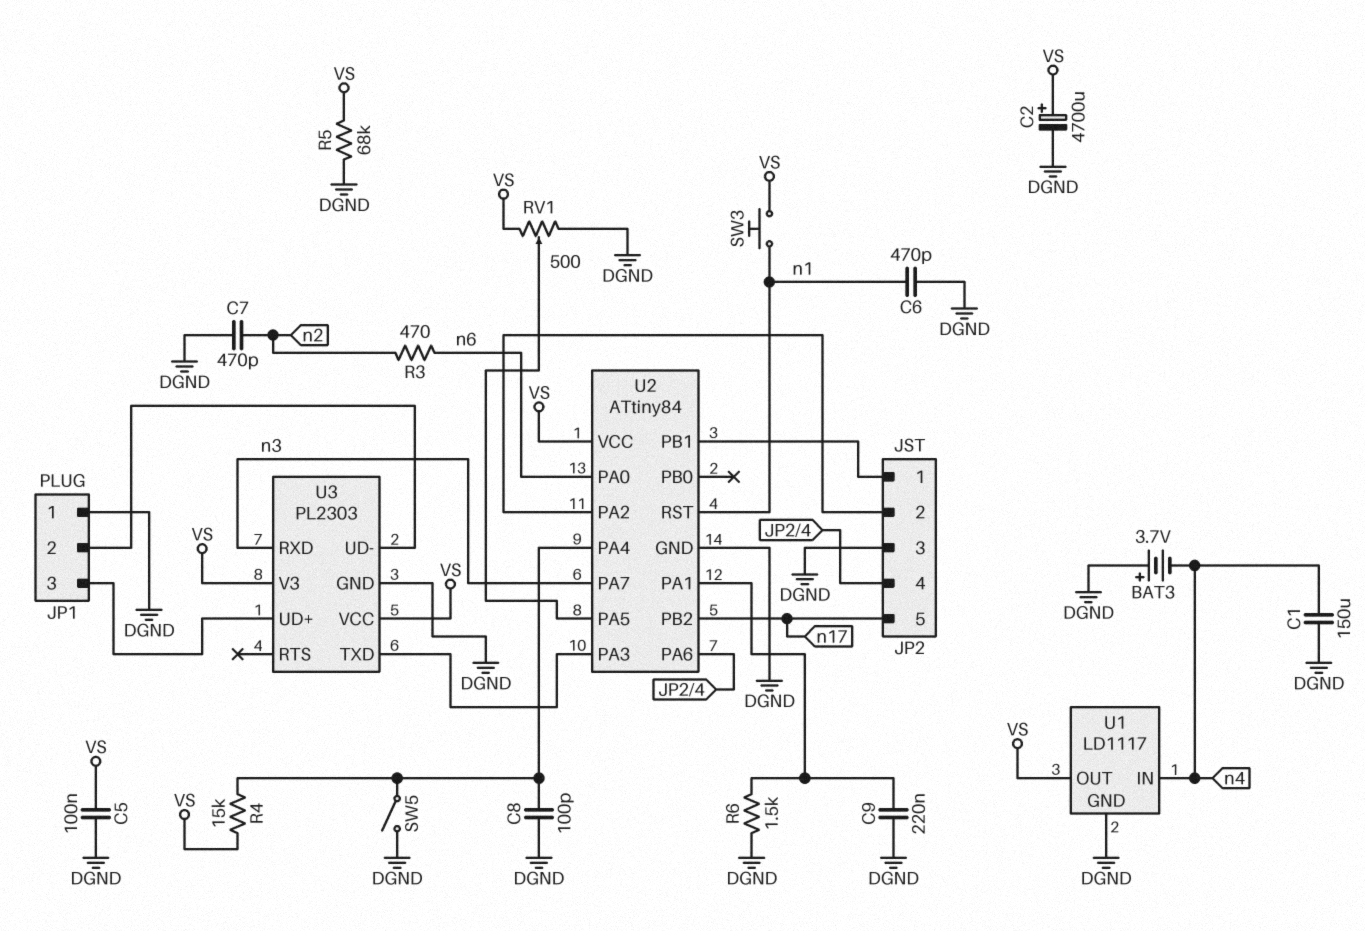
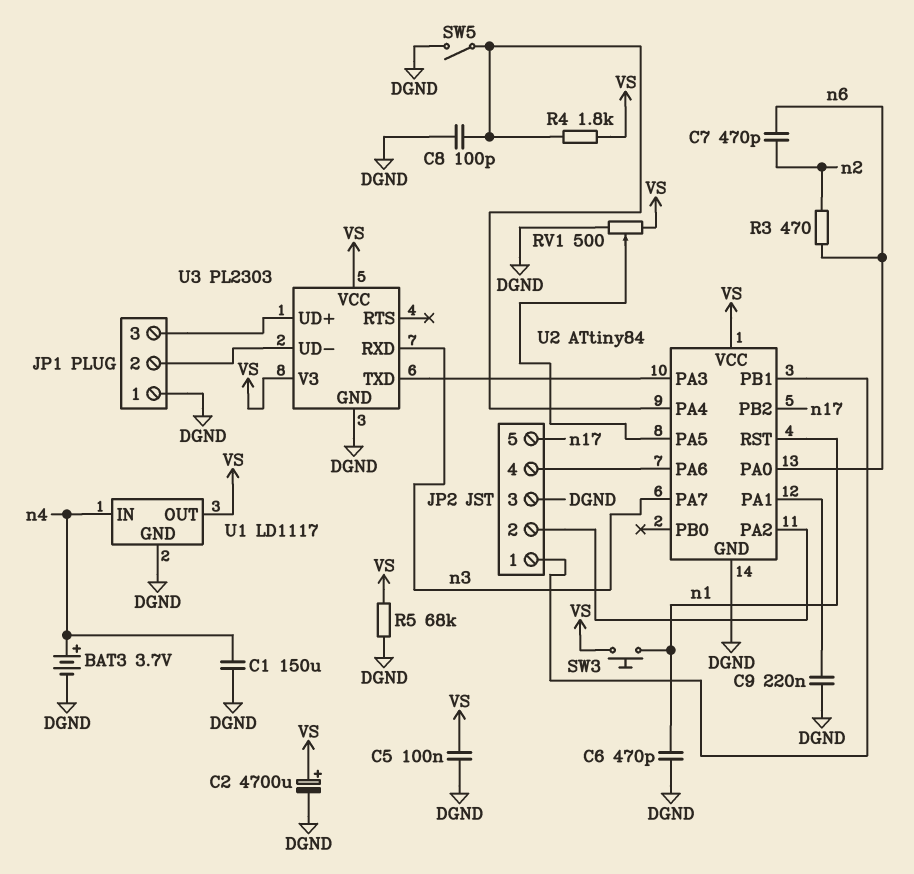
BAT3: 3.7V (plus DGND, minus n4) -> 3.7V (plus n4, minus DGND)
C7: 470pF (DGND, n2) -> 470pF (n2, n6)
R4: 15k (U2/PA4, VS) -> 1.8k (U2/PA4, VS)
R6: 1.5k (DGND, U2/PA1) -> none

